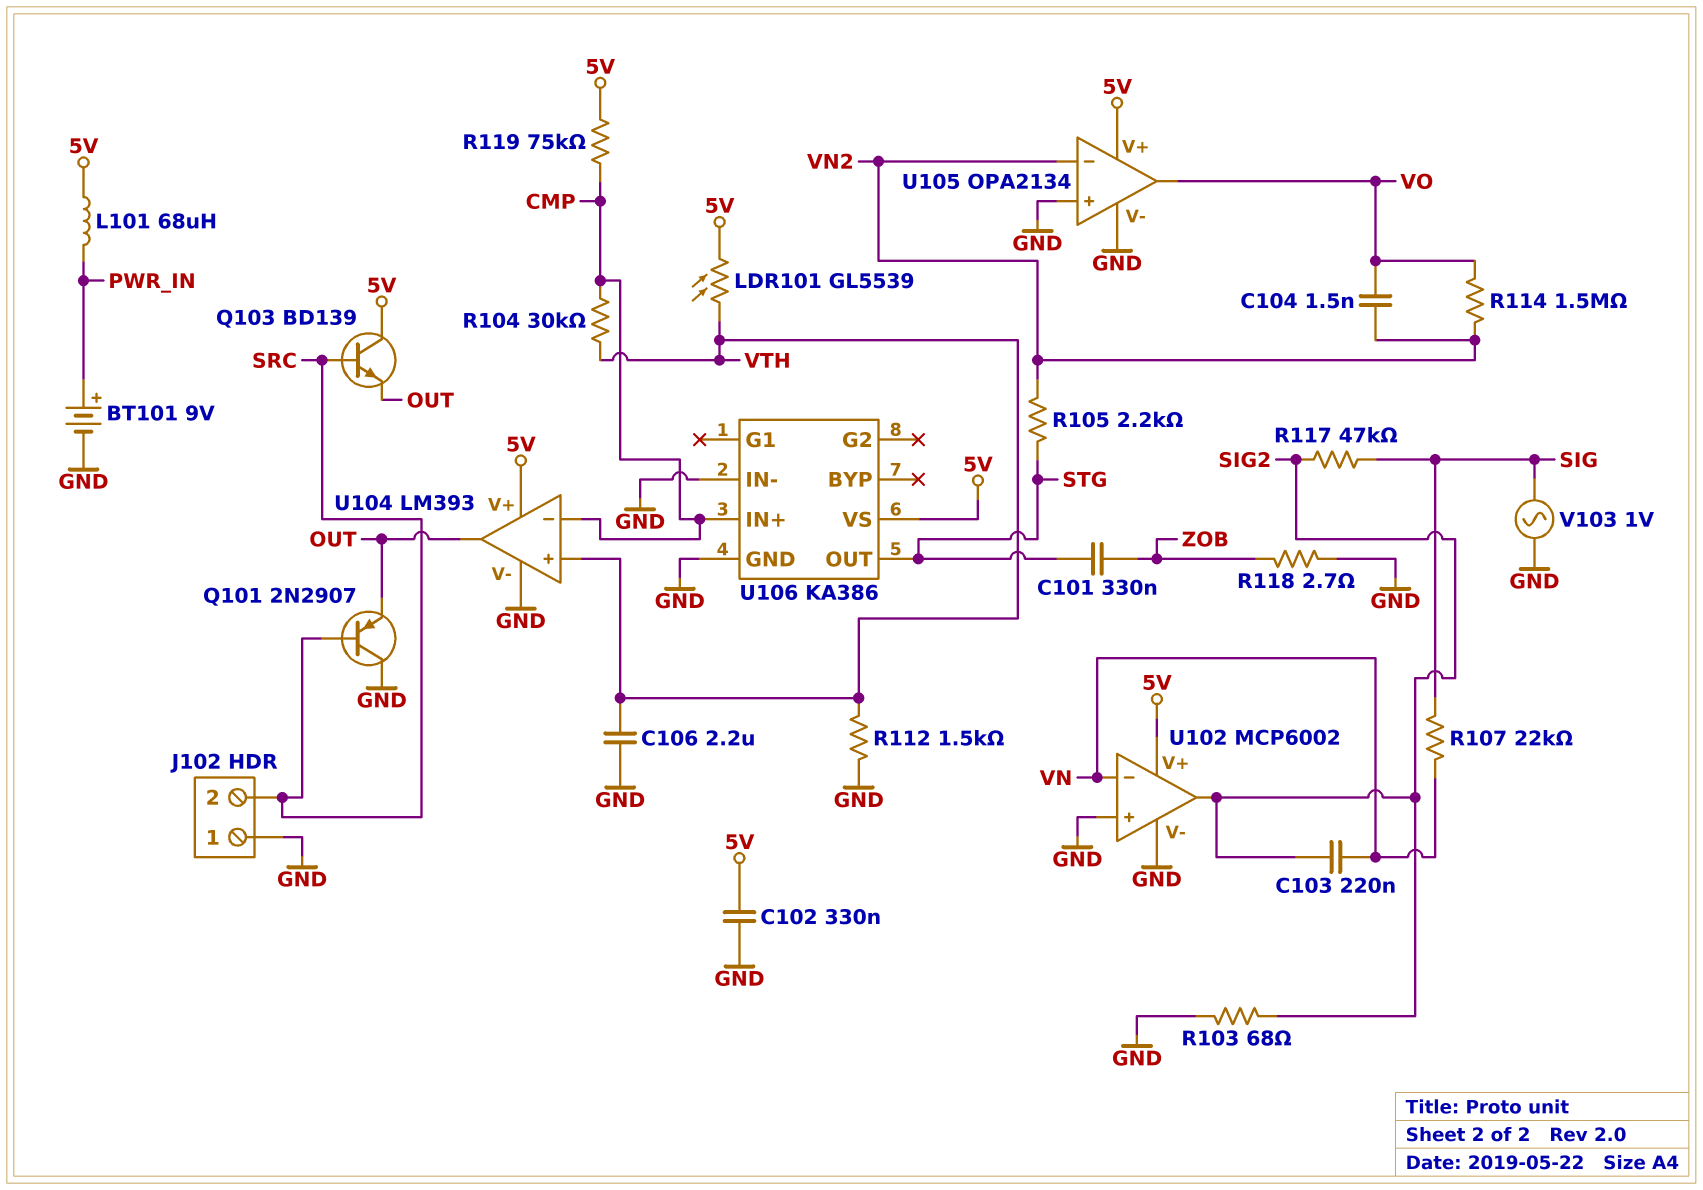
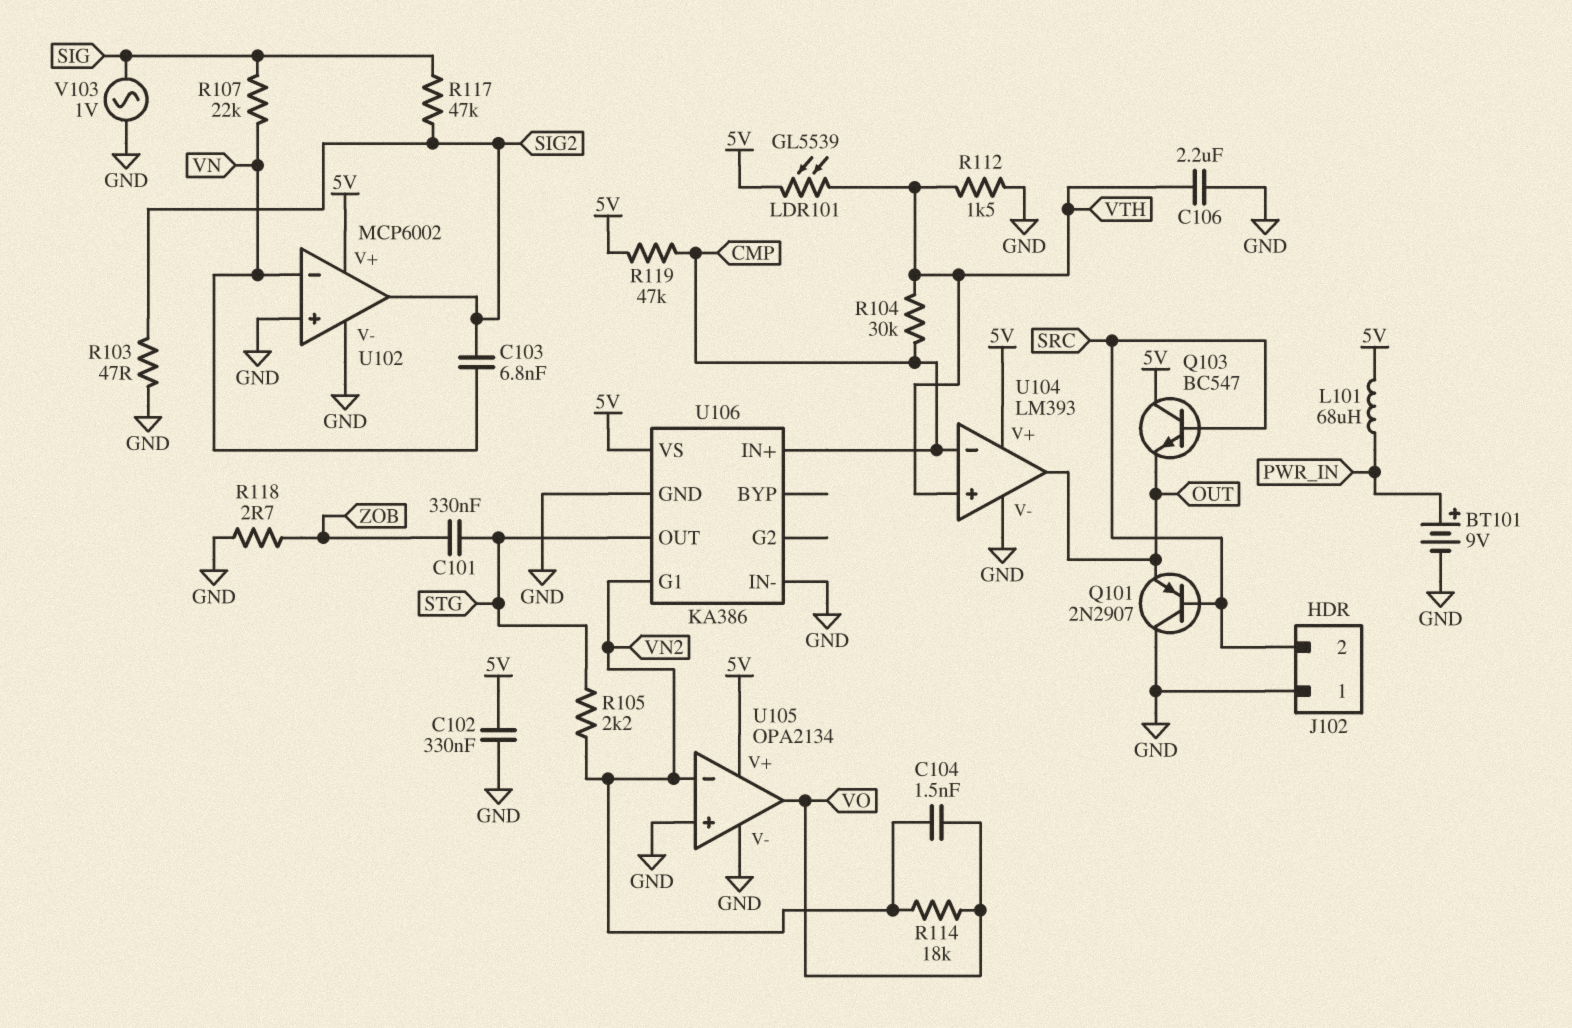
C103: 220nF (SIG2, VN) -> 6.8nF (SIG2, VN)
Q103: NPN BD139 (B SRC, C 5V, E OUT) -> NPN BC547 (B SRC, C 5V, E OUT)
R103: 68 (GND, SIG2) -> 47 (GND, SIG2)
R114: 1.5M (VN2, VO) -> 18k (VN2, VO)
R119: 75k (5V, CMP) -> 47k (5V, CMP)
U106 pin G1: none -> VN2

